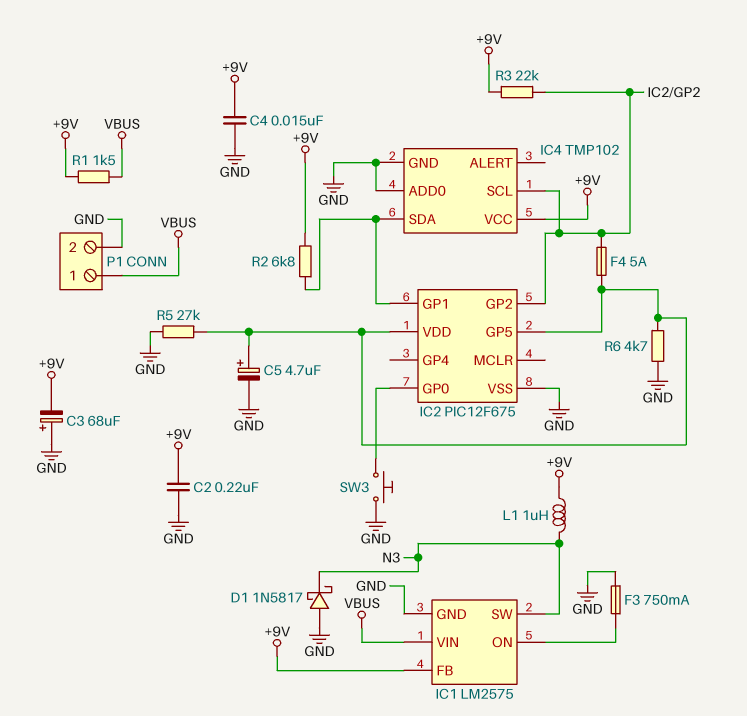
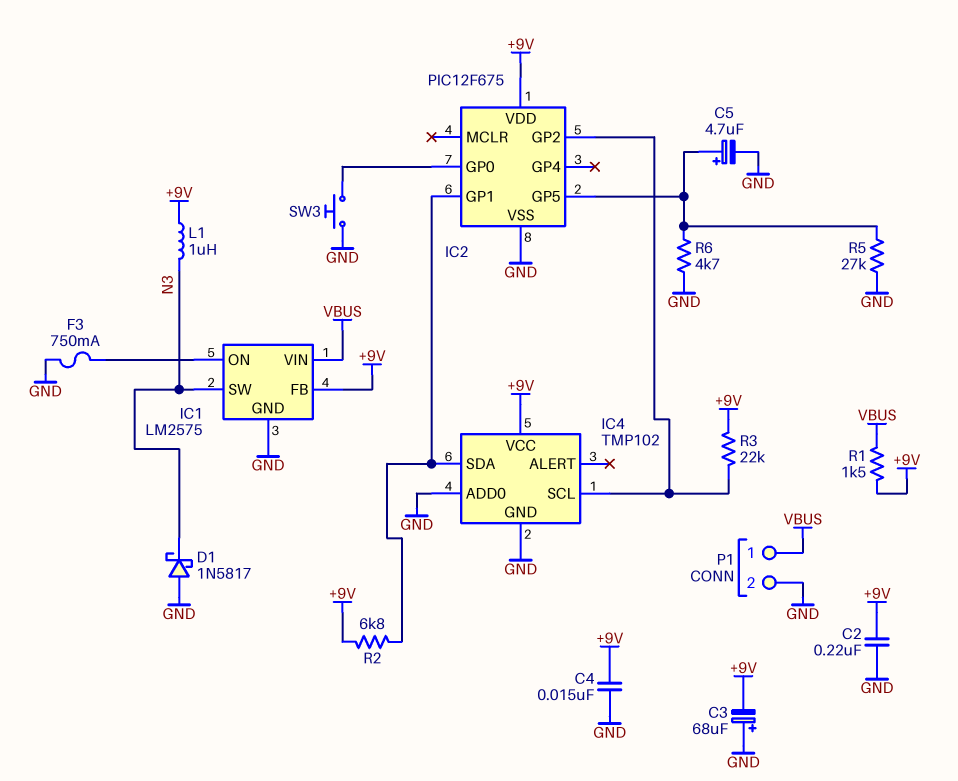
F4: 5A (IC2/GP2, IC2/GP5) -> none
IC2 pin VDD: IC2/GP5 -> +9V

